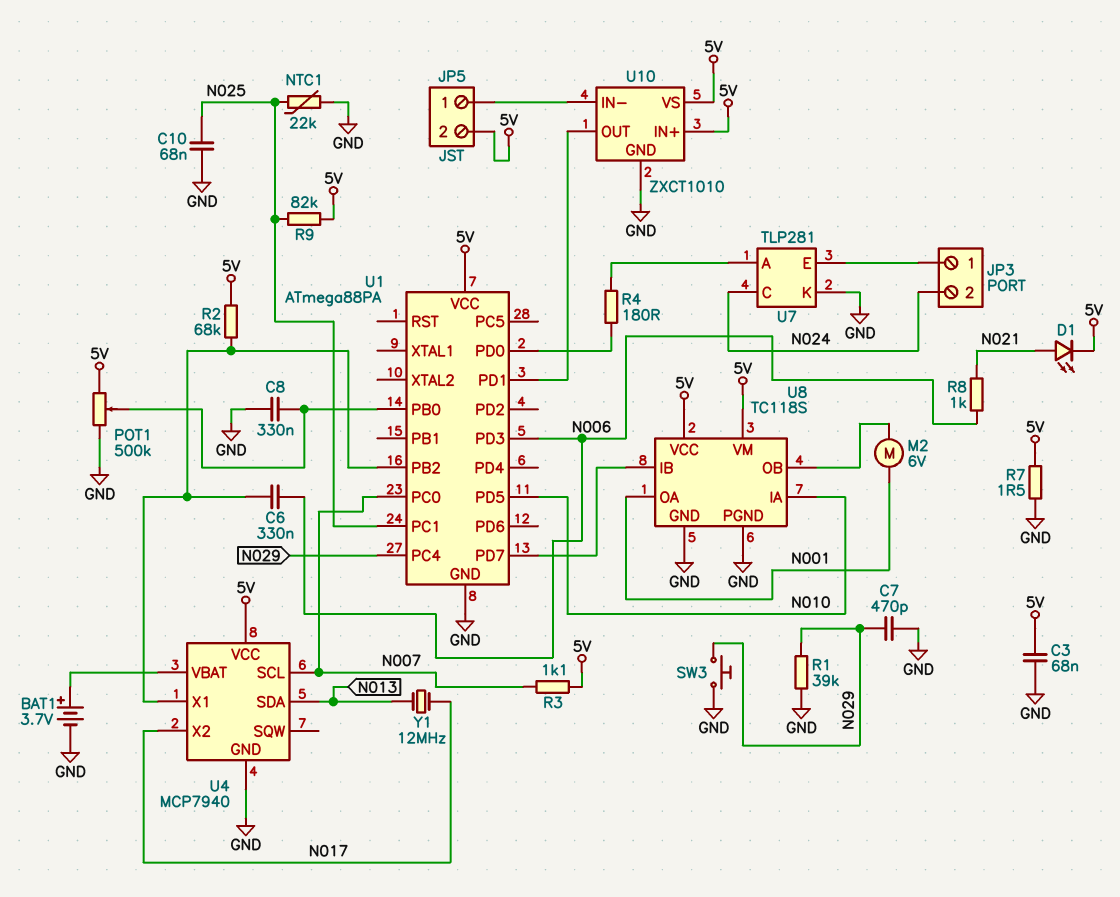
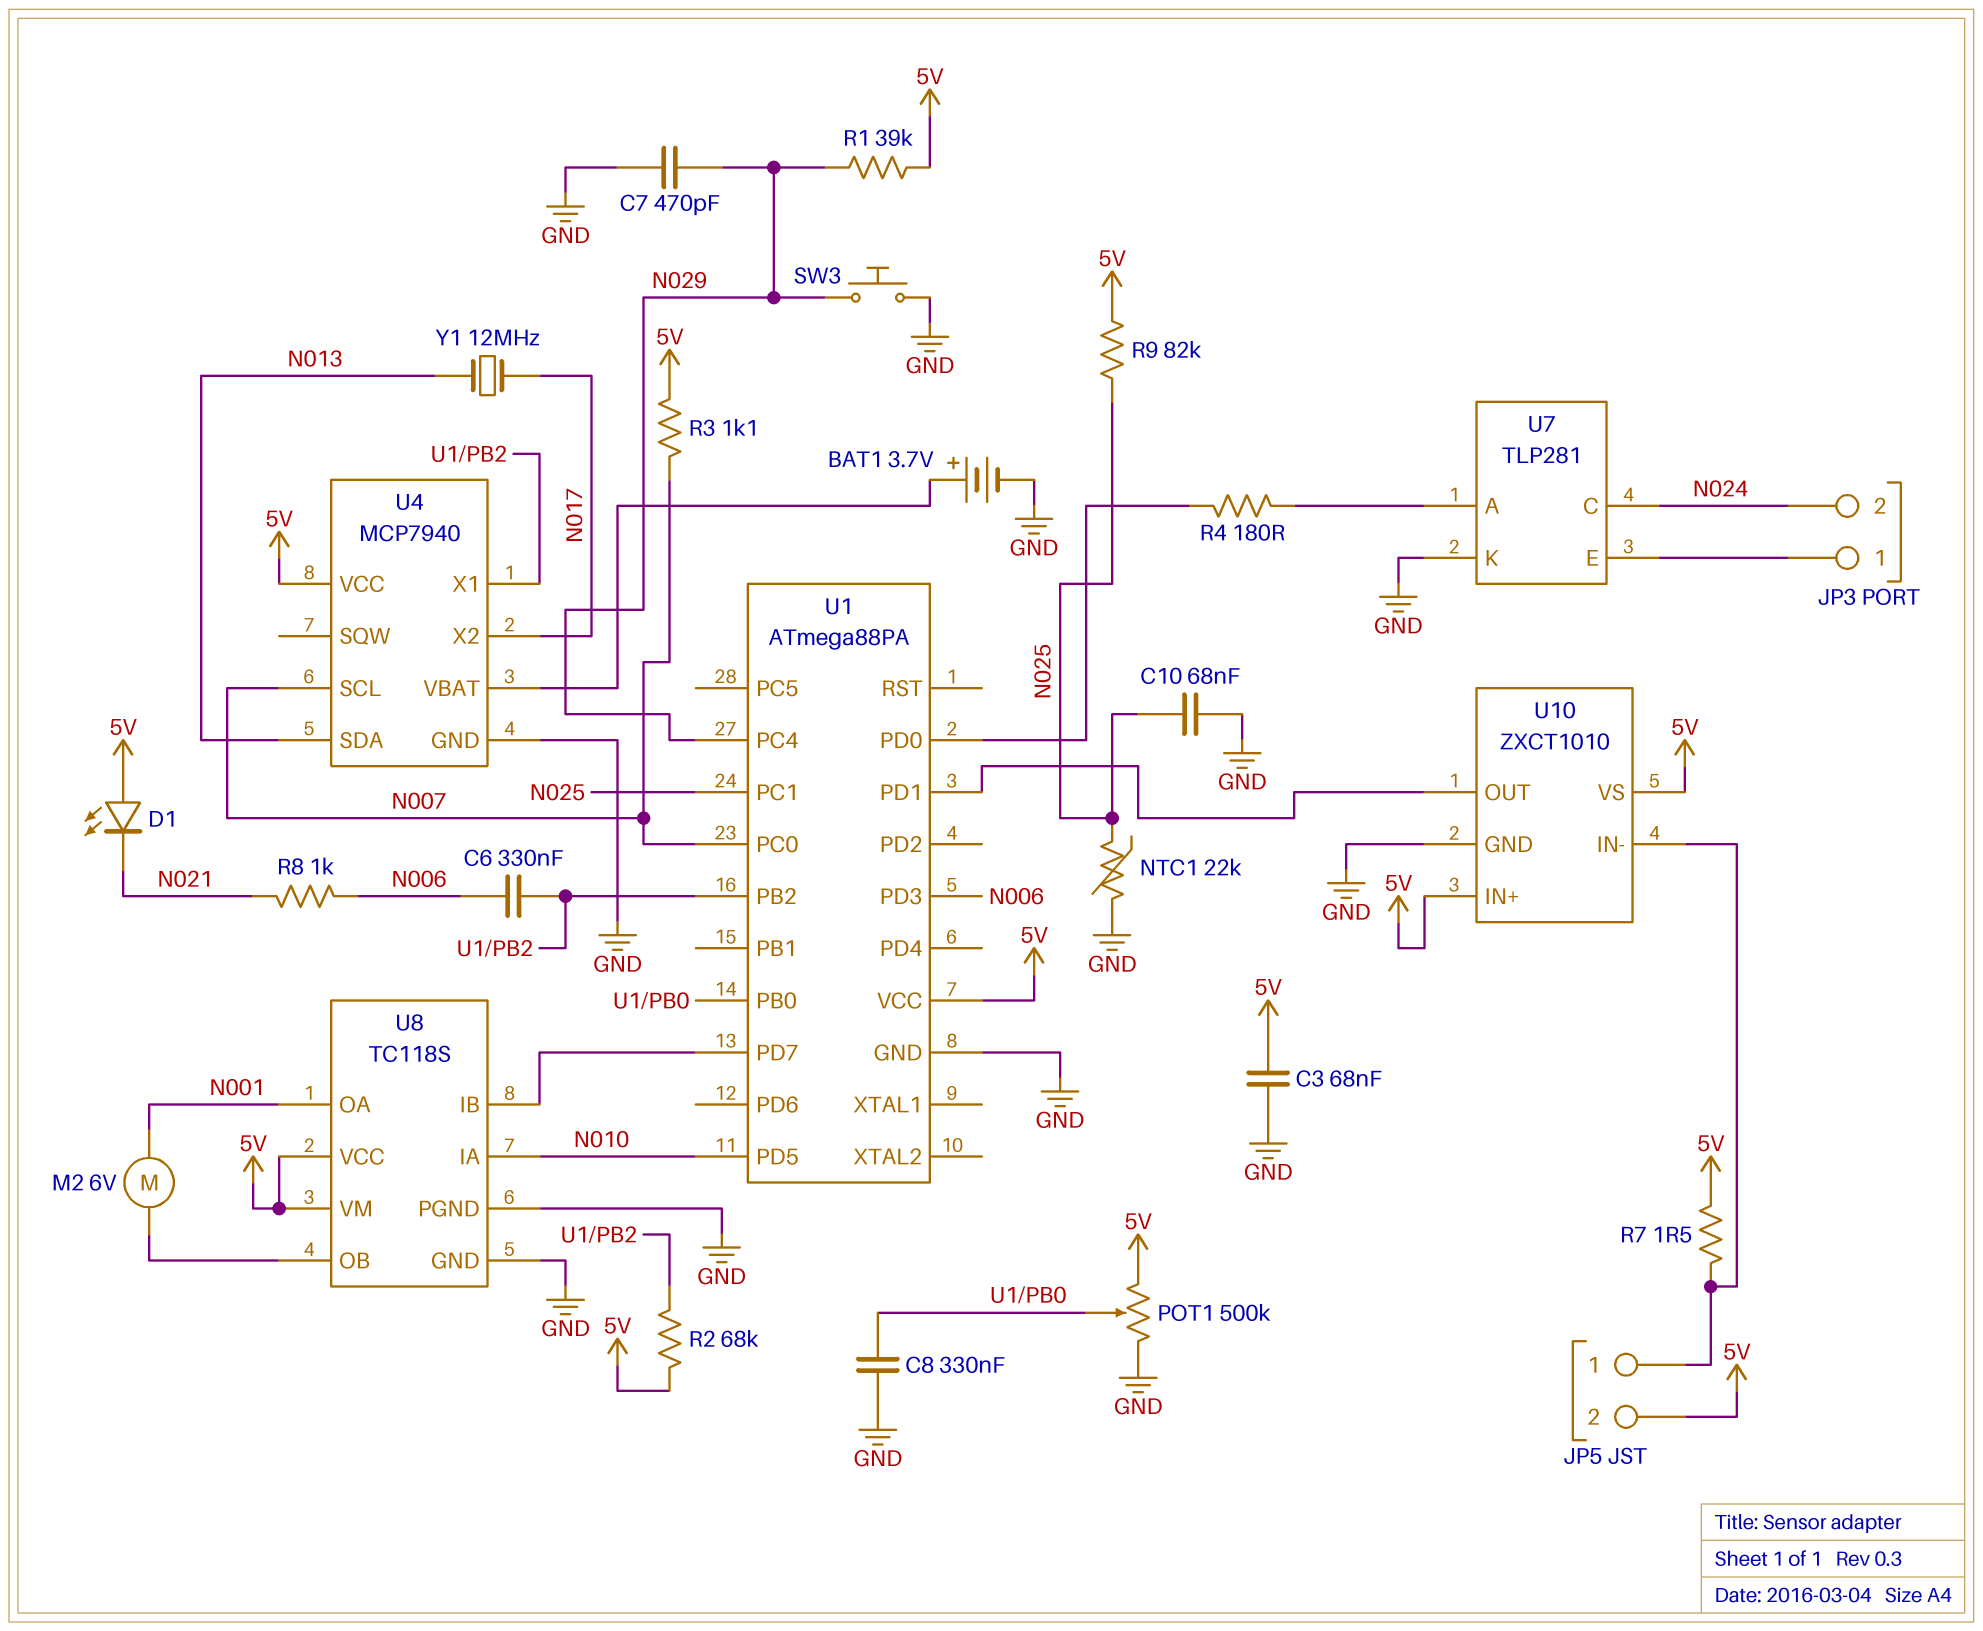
D1: LED (A N021, K 5V) -> LED (A 5V, K N021)
R1: 39k (GND, N029) -> 39k (5V, N029)
R7: 1.5 (5V, GND) -> 1.5 (5V, JP5/1)

